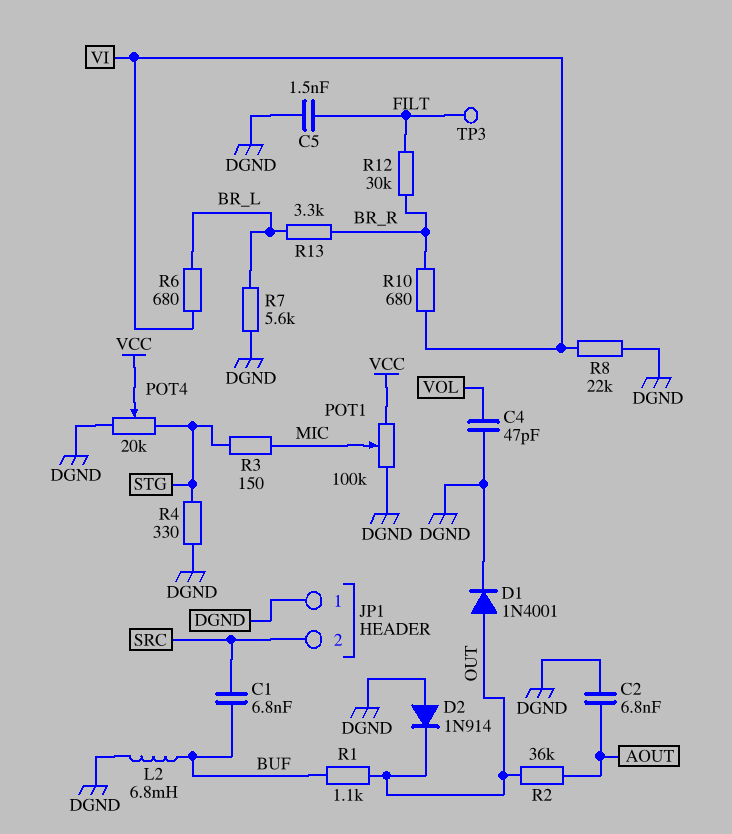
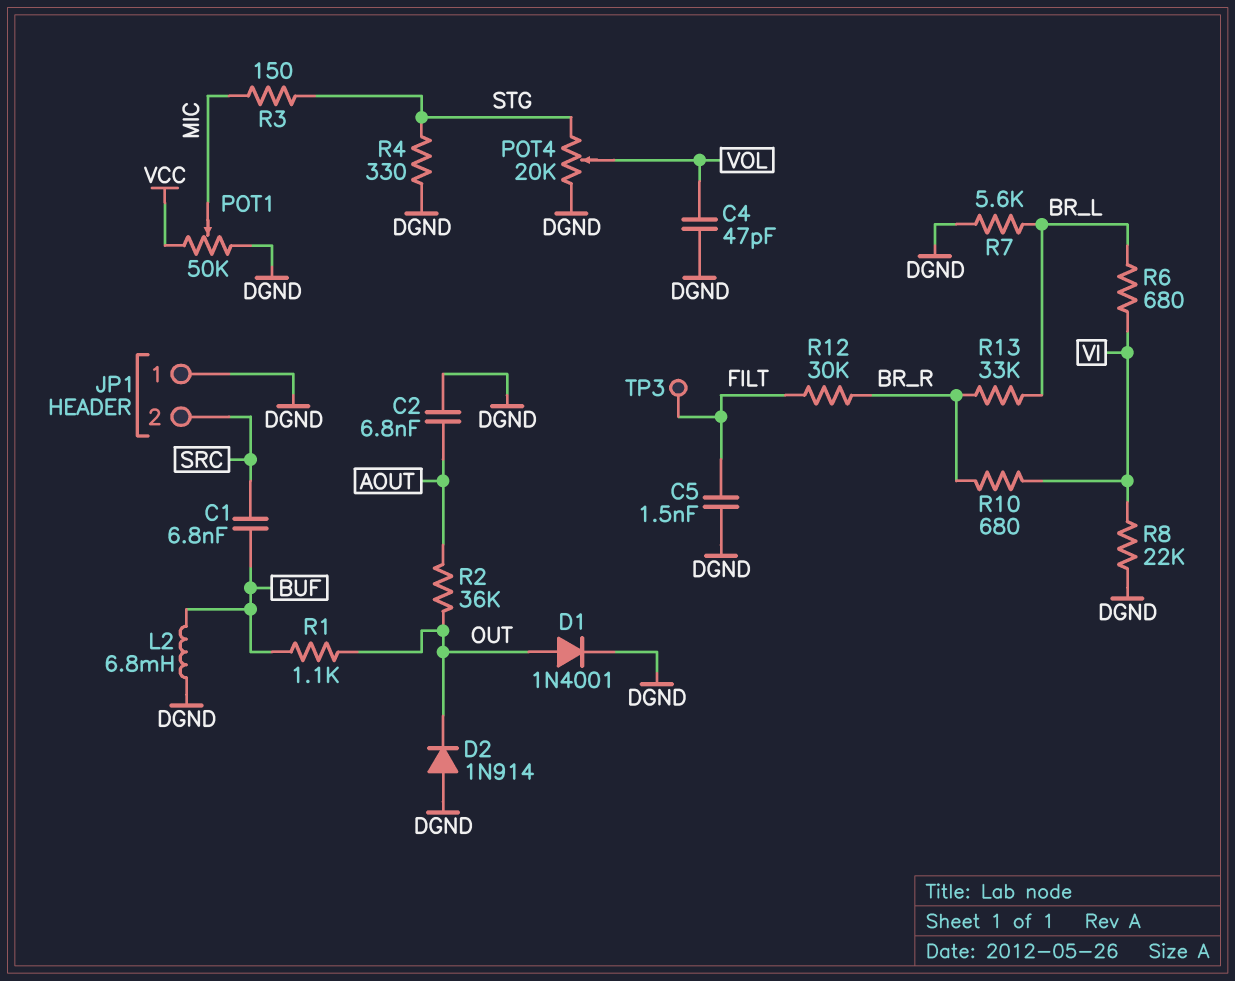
POT1: 100k (DGND, VCC, wiper MIC) -> 50k (DGND, VCC, wiper MIC)
POT4: 20k (DGND, STG, wiper VCC) -> 20k (DGND, STG, wiper VOL)
R13: 3.3k (BR_L, BR_R) -> 33k (BR_L, BR_R)

